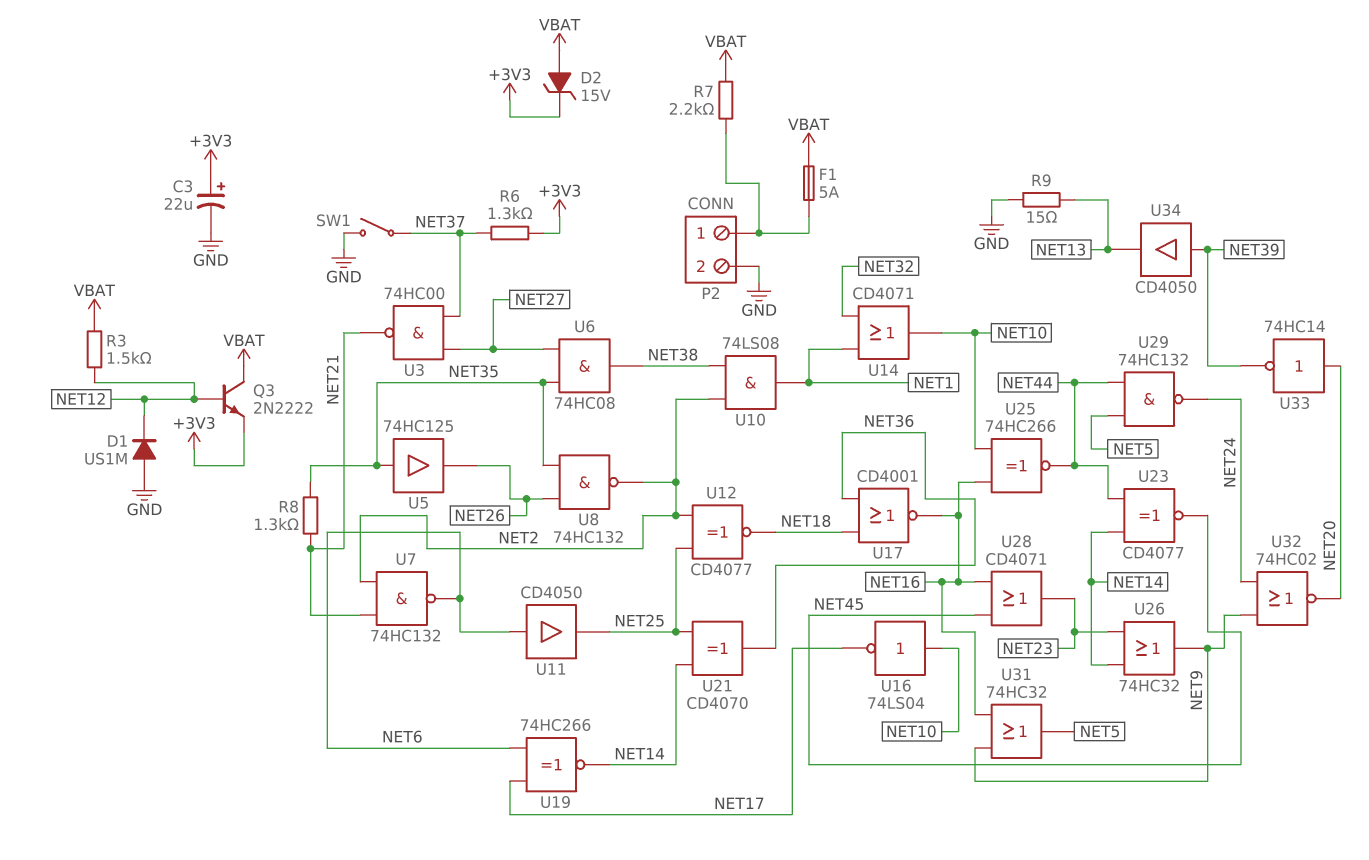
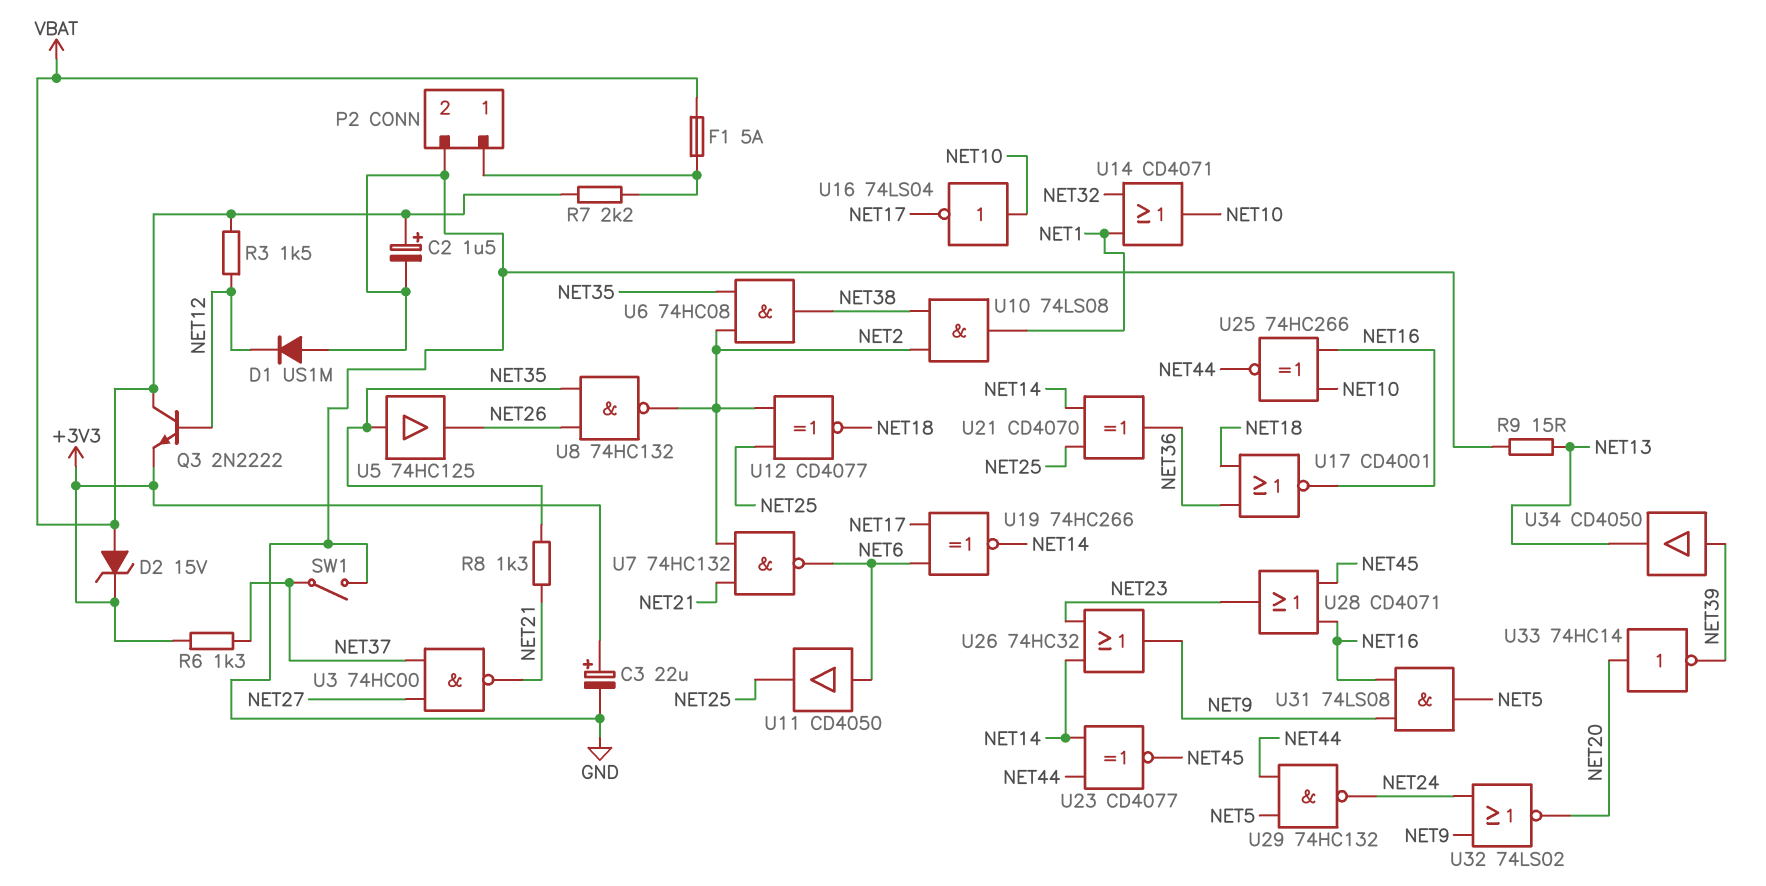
C2: none -> 1.5uF (plus VBAT, minus GND)
U6: AND 74HC08 (in NET27, in NET35, out NET38) -> AND 74HC08 (in NET2, in NET35, out NET38)
U31: OR 74HC32 (in NET9, in NET16, out NET5) -> AND 74LS08 (in NET9, in NET16, out NET5)
U32: NOR 74HC02 (in NET9, in NET24, out NET20) -> NOR 74LS02 (in NET9, in NET24, out NET20)

